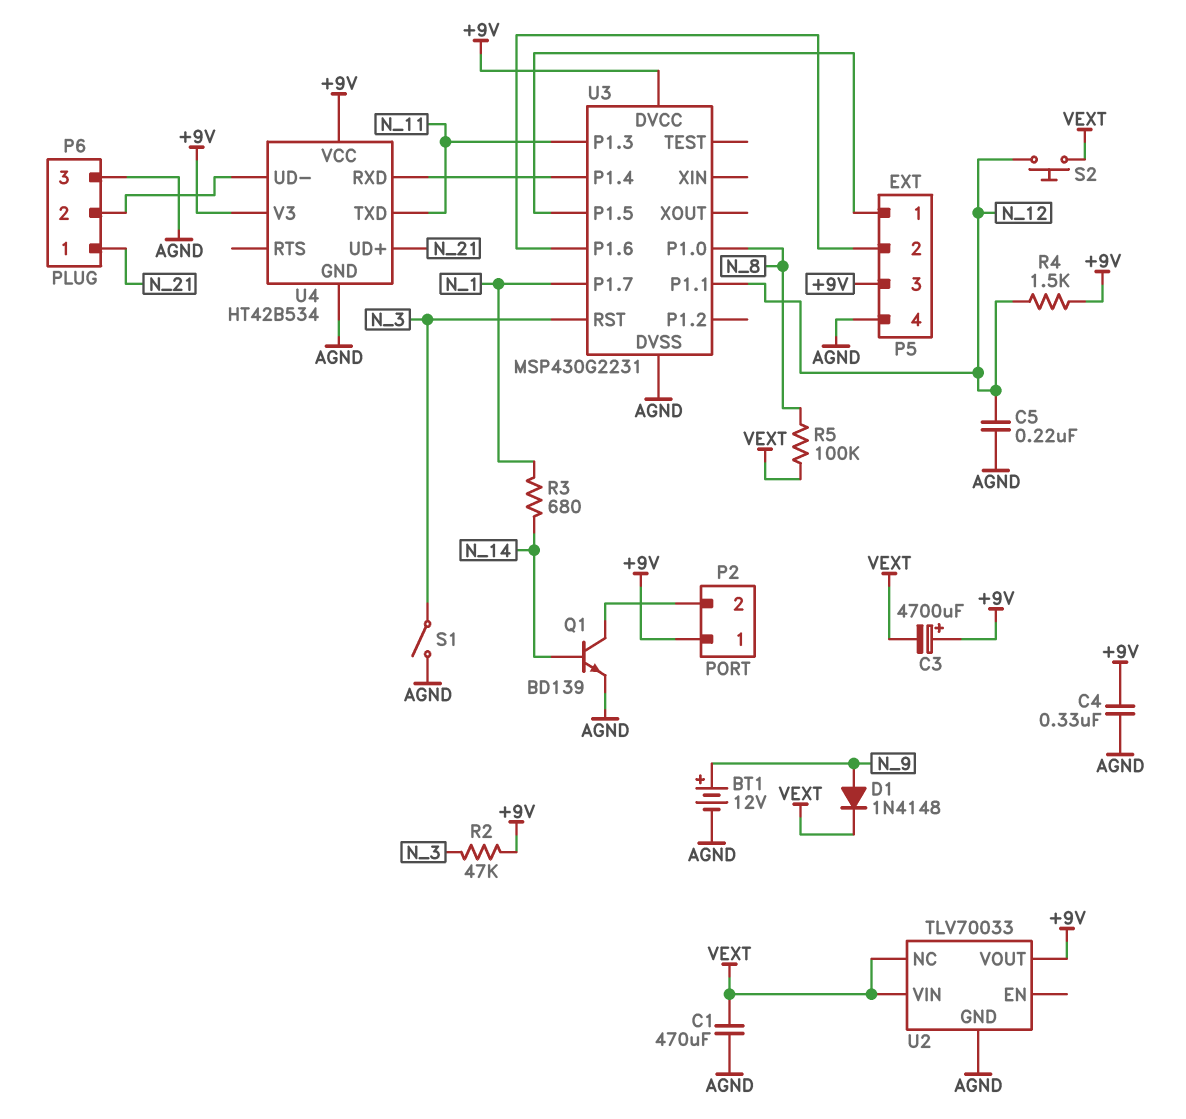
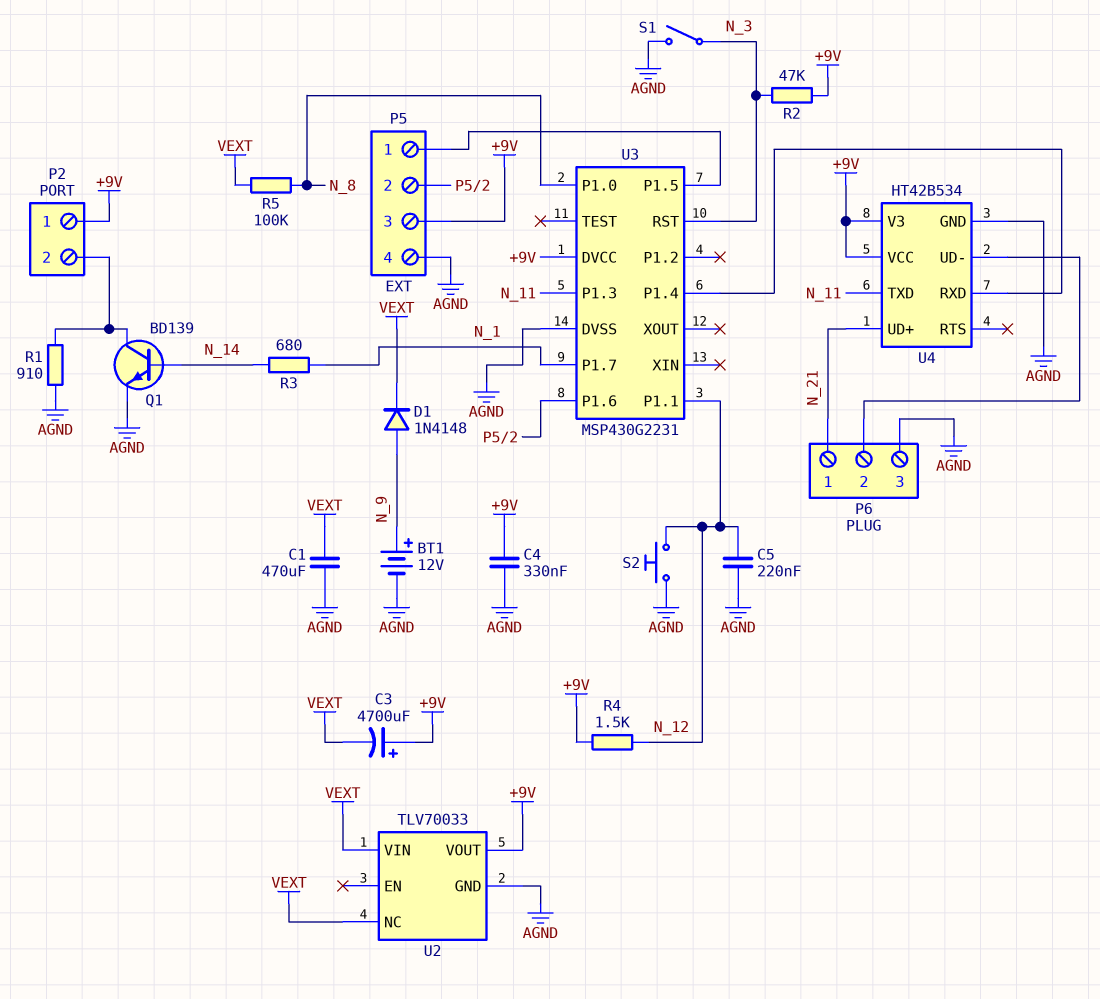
R1: none -> 910 (AGND, P2/2)
S2: button (N_12, VEXT) -> button (AGND, N_12)

